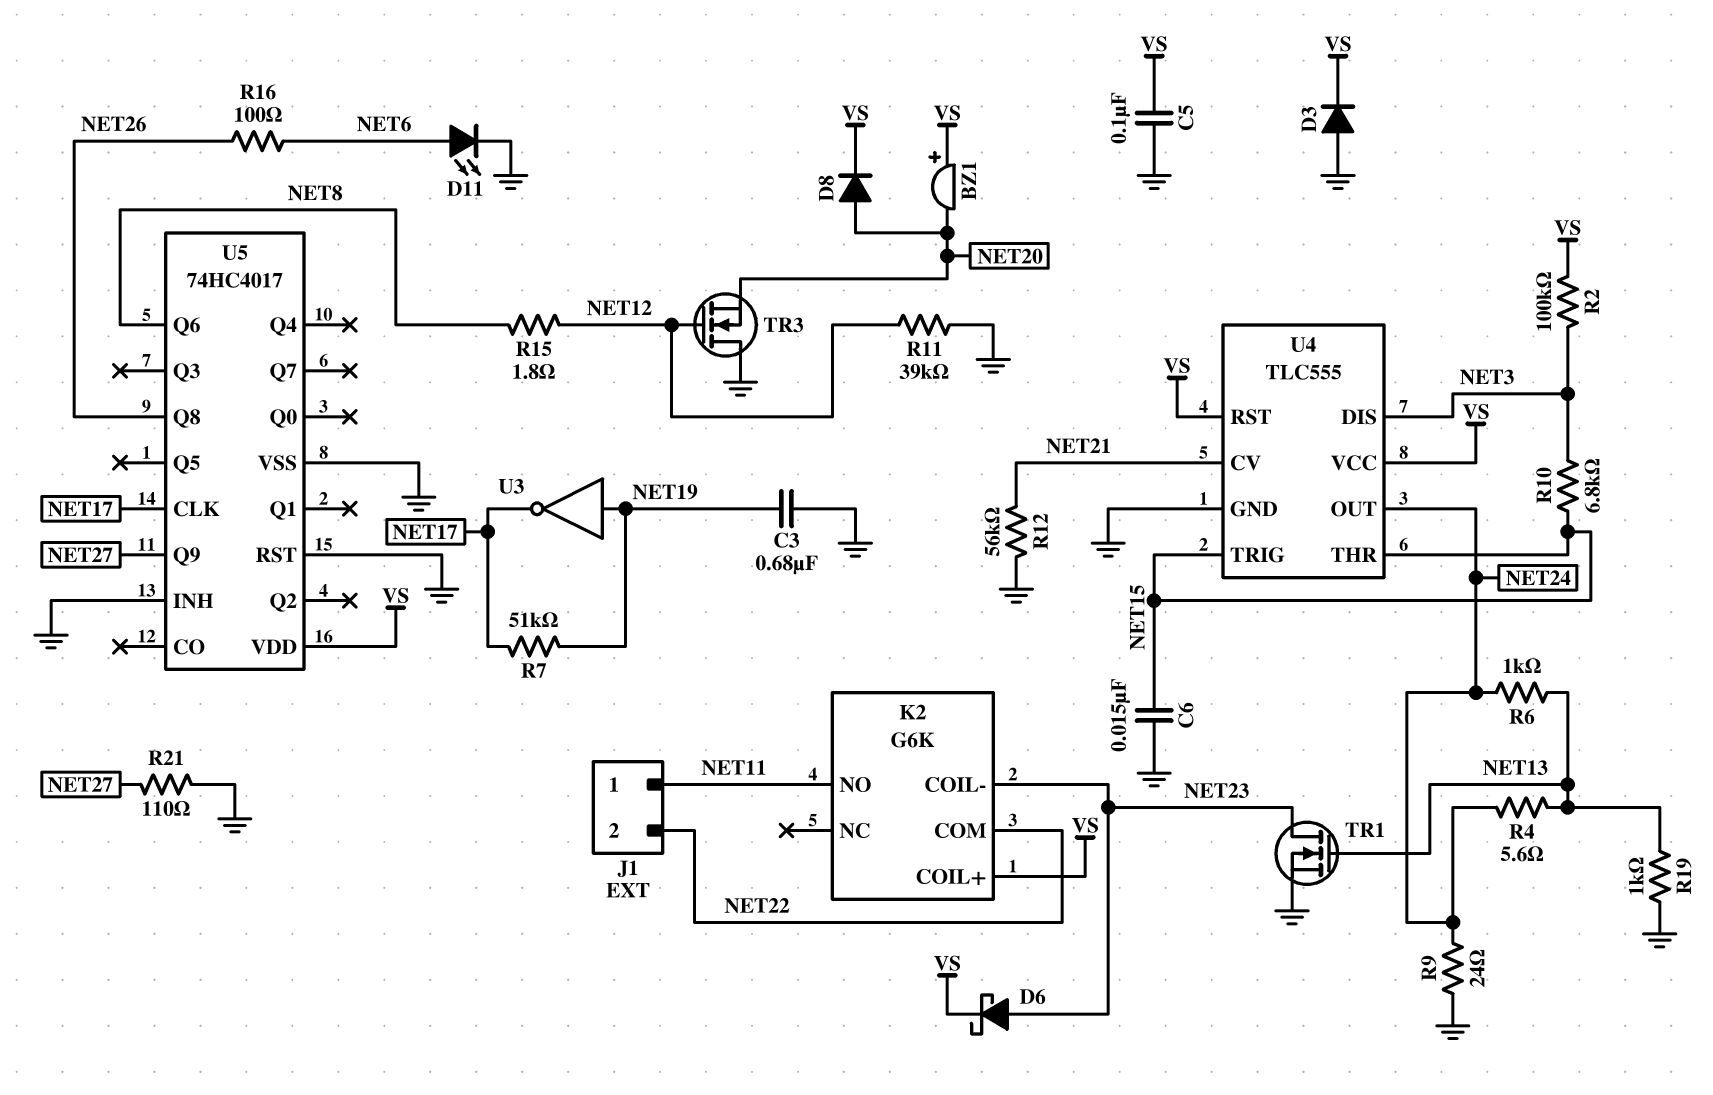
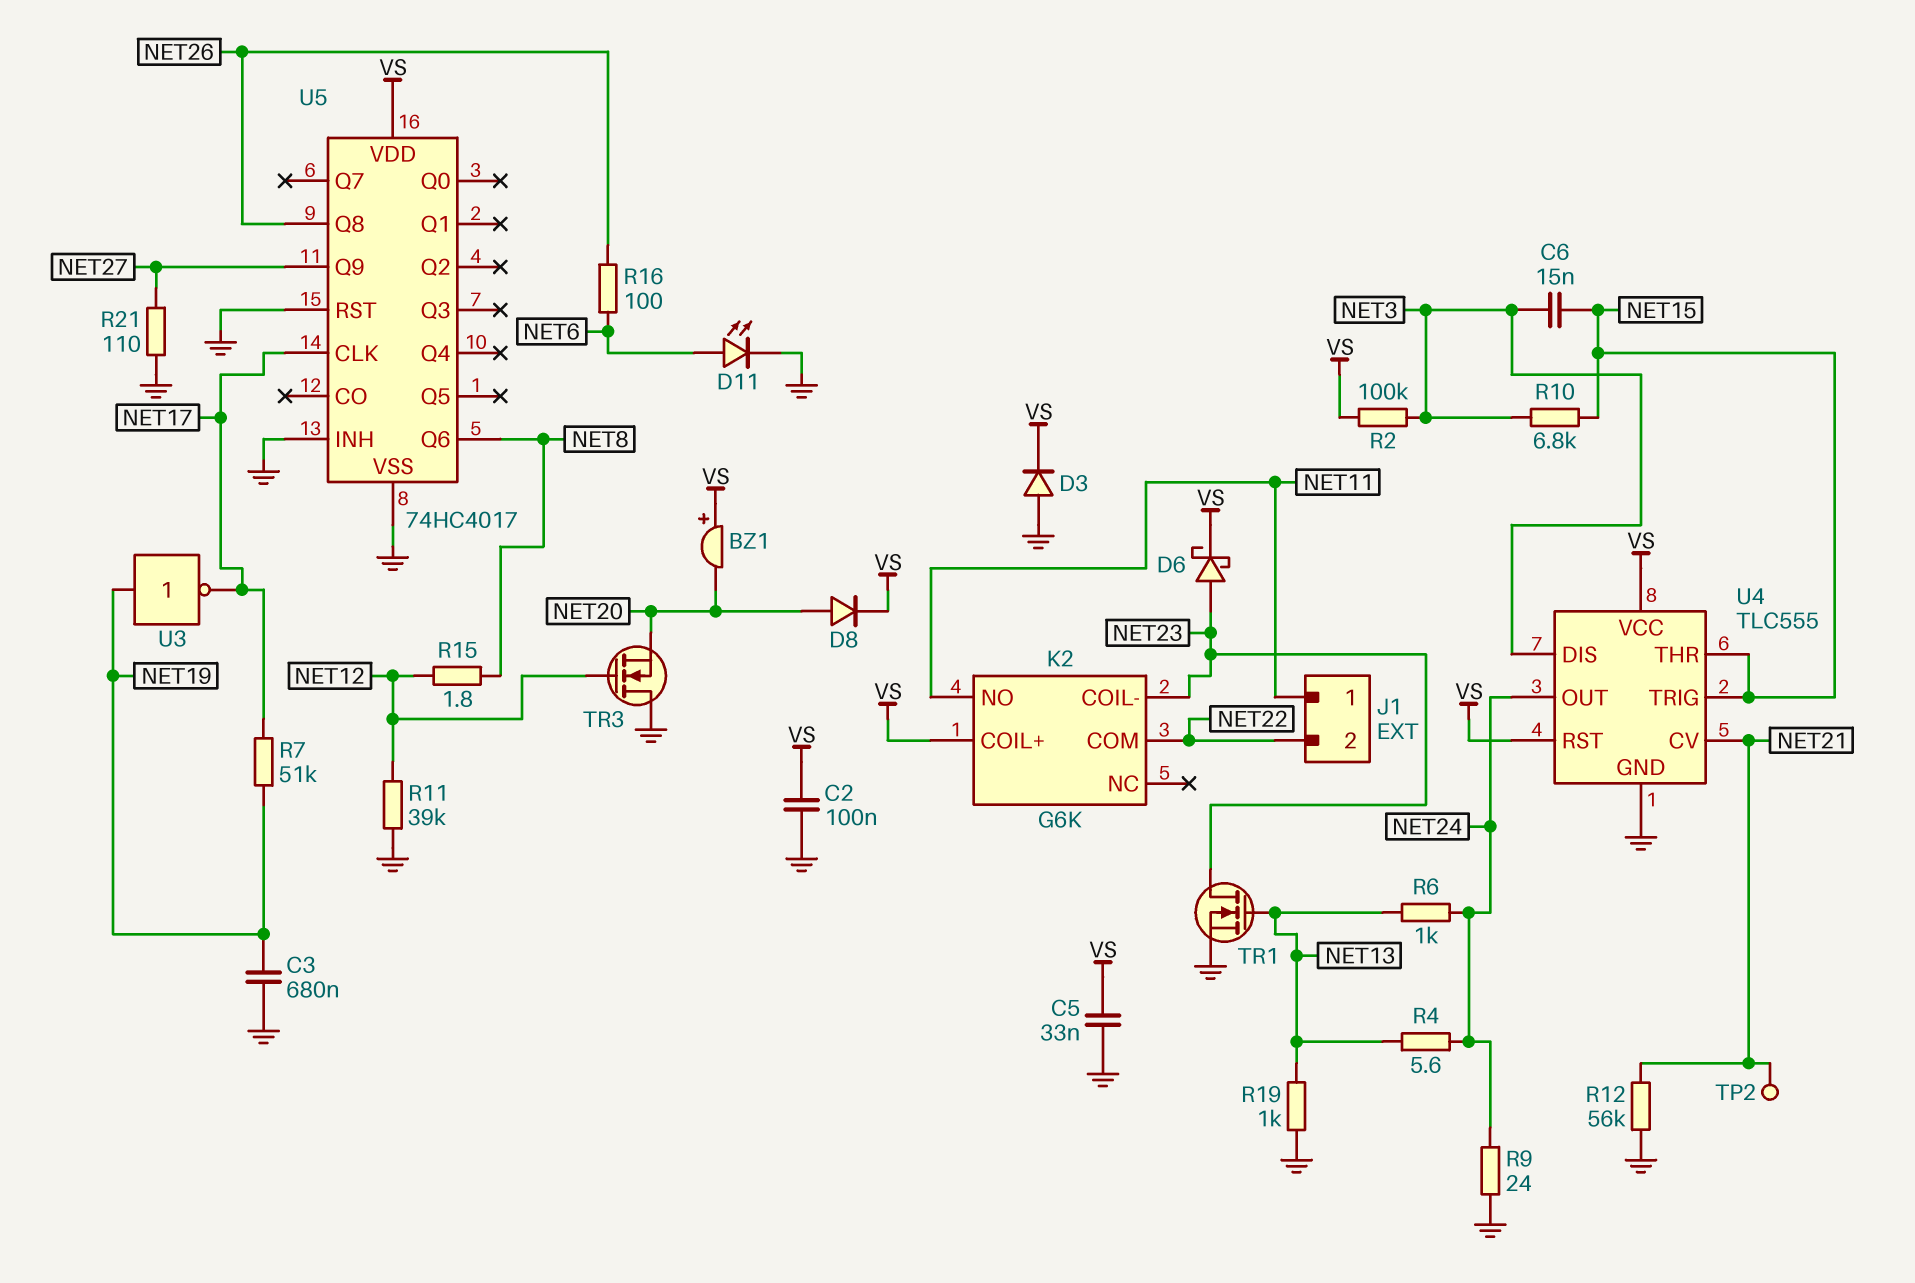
C2: none -> 100nF (GND, VS)
C5: 100nF (GND, VS) -> 33nF (GND, VS)
C6: 15nF (GND, NET15) -> 15nF (NET3, NET15)
TP2: none -> test point (NET21)

